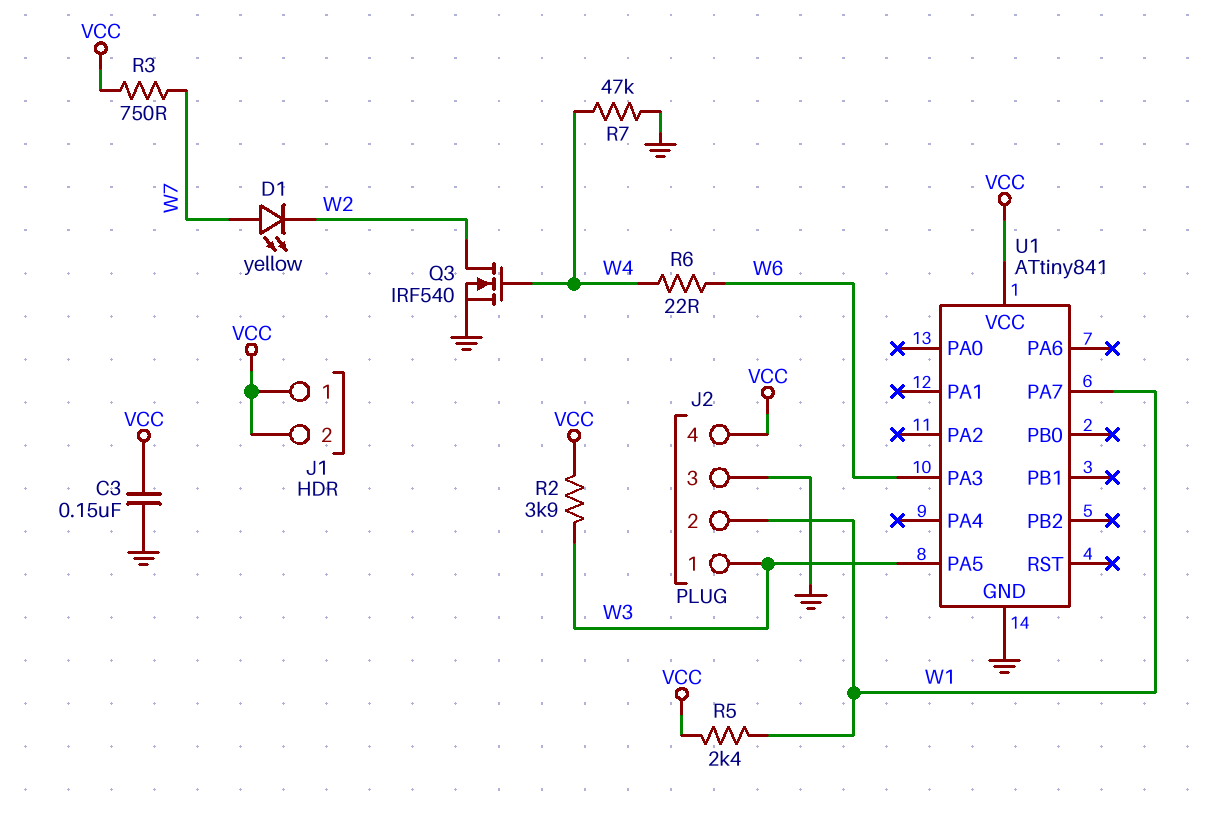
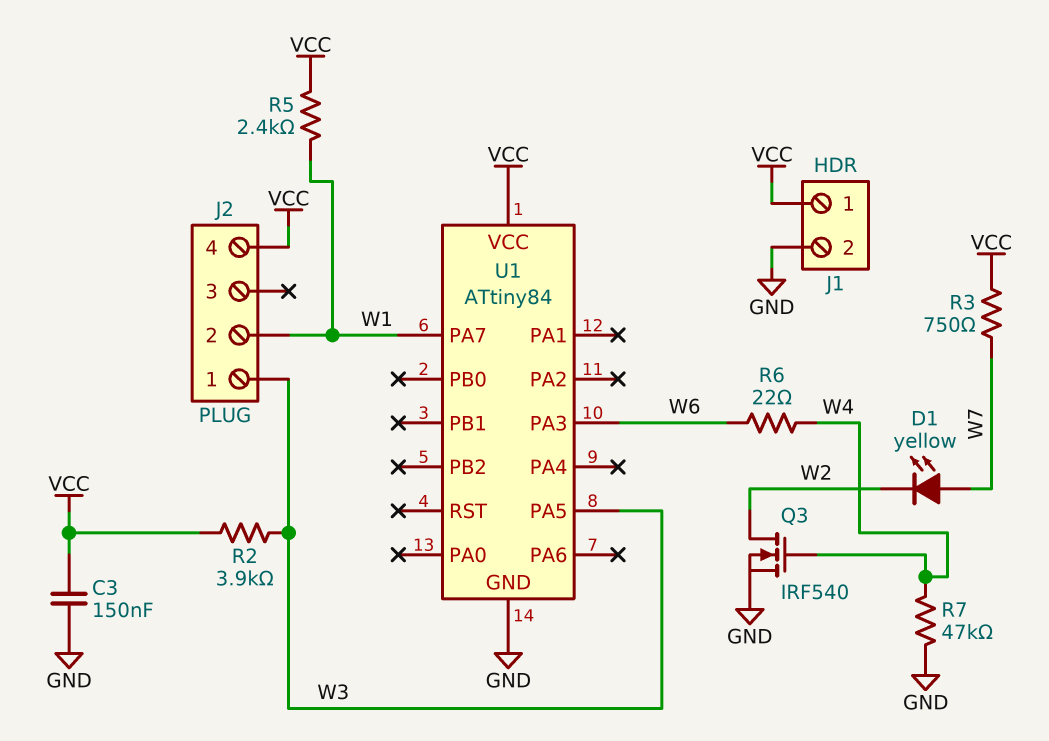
J1 pin 2: VCC -> GND
J2 pin 3: GND -> none
U1: ATtiny841 -> ATtiny84

